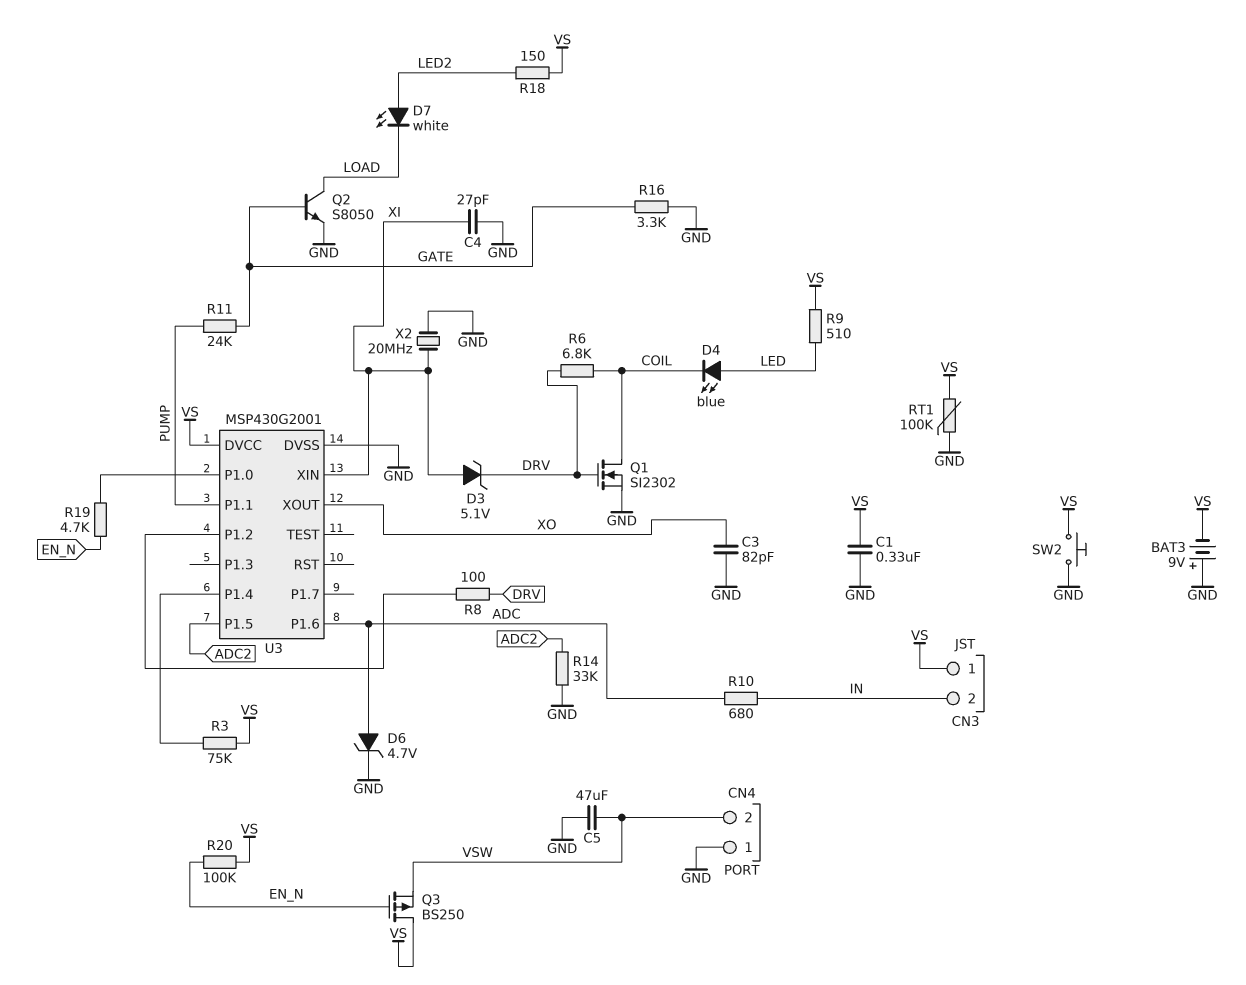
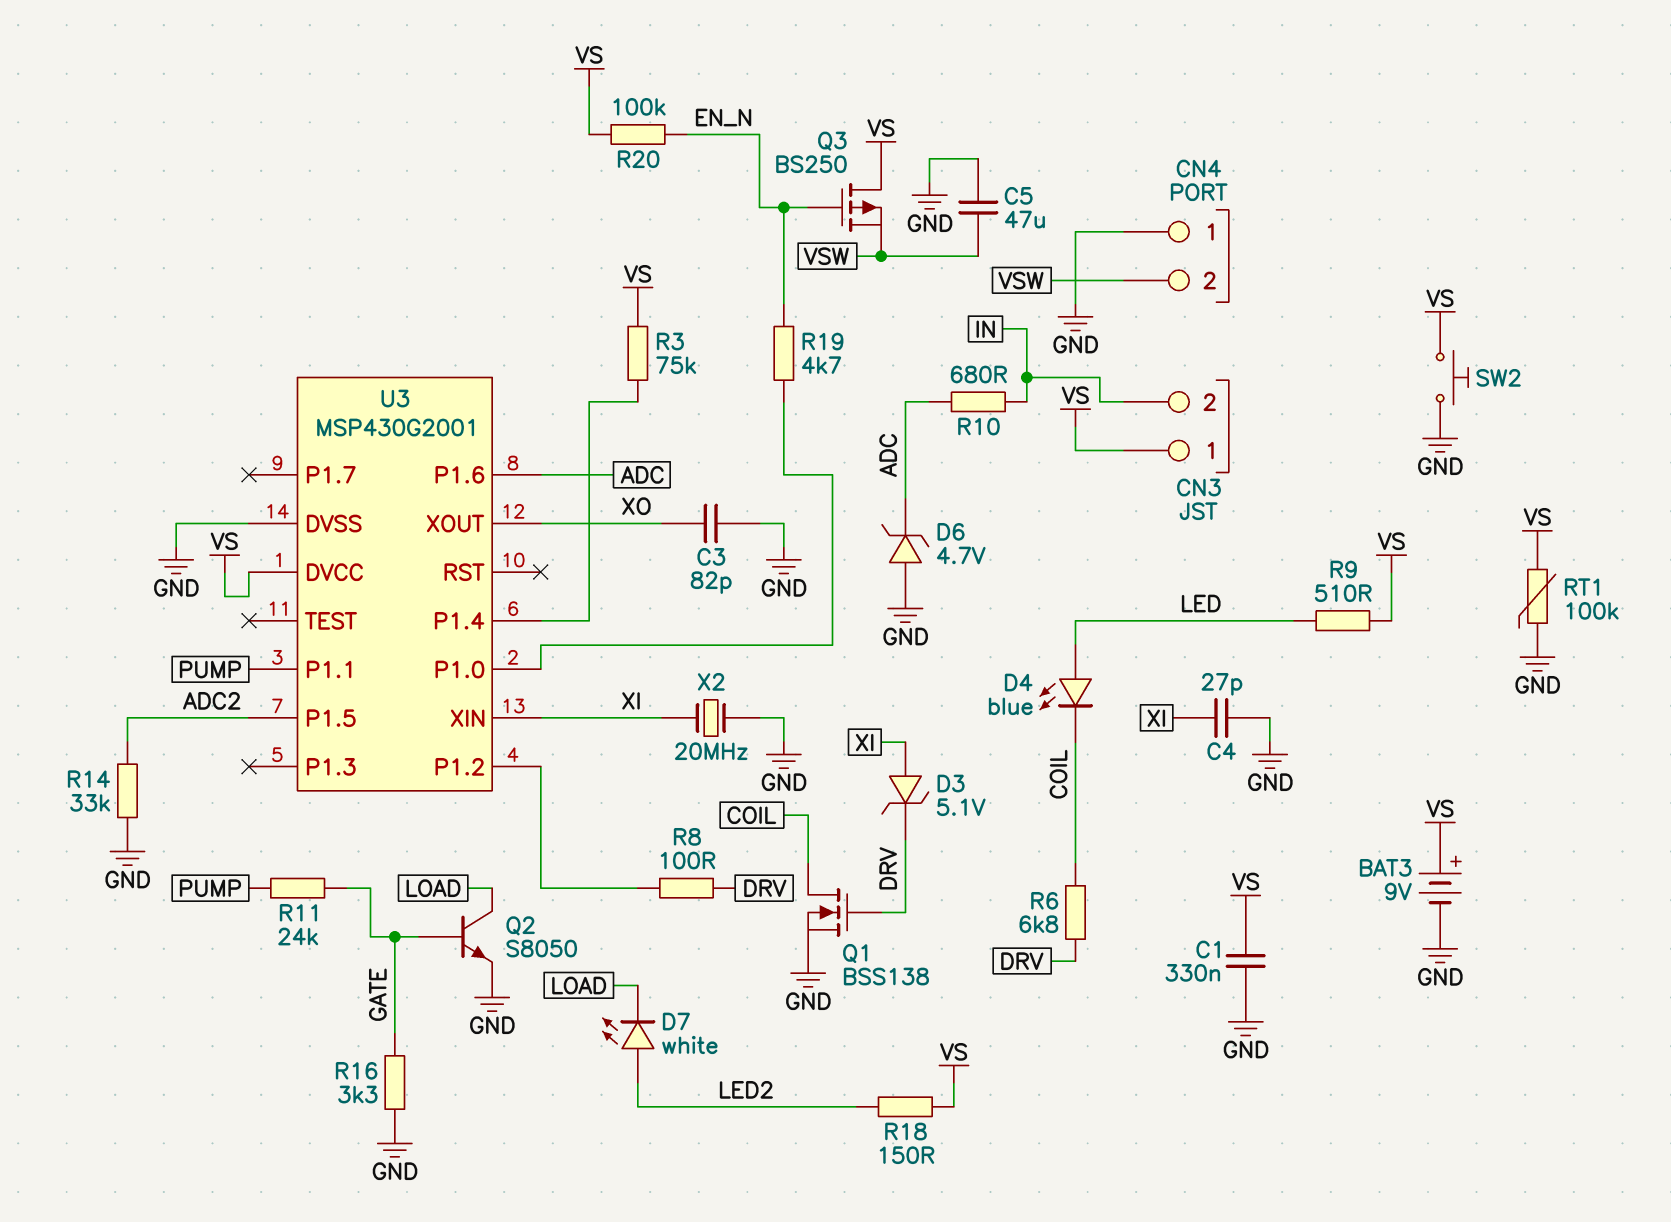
BAT3: 9V (plus GND, minus VS) -> 9V (plus VS, minus GND)
D6: zener 4.7V (A ADC, K GND) -> zener 4.7V (A GND, K ADC)
Q1: NMOS SI2302 (G DRV, D COIL, S GND) -> NMOS BSS138 (G DRV, D COIL, S GND)

